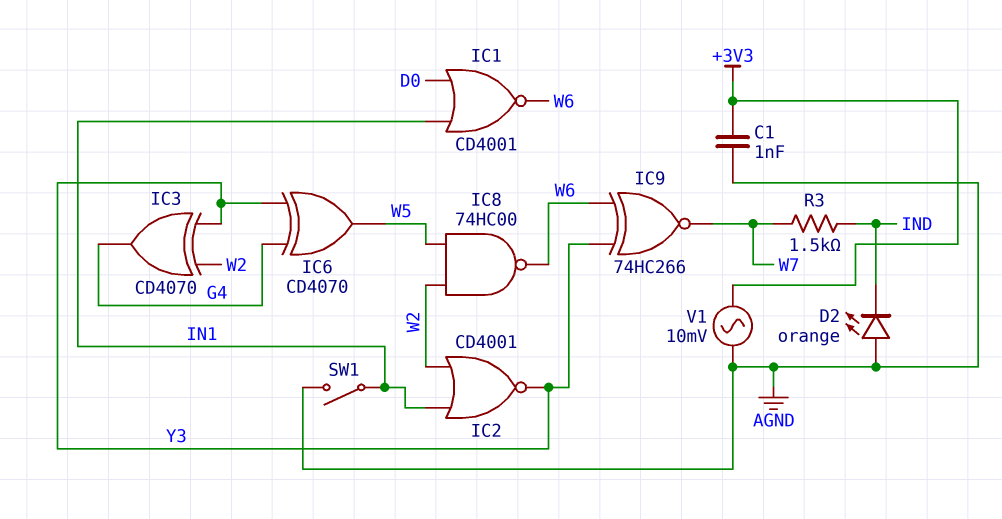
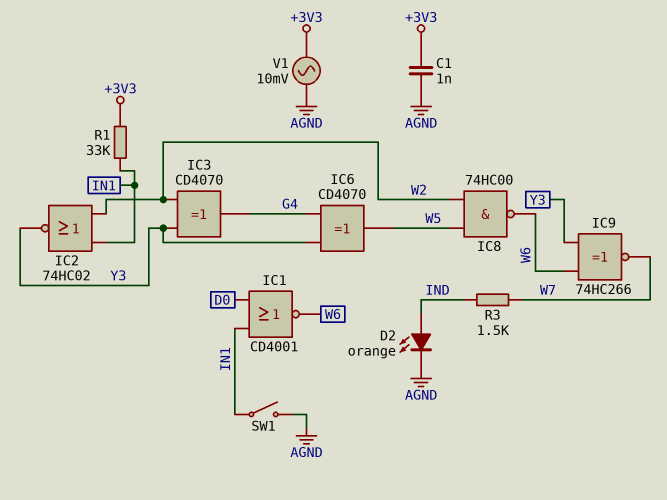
D2: LED orange (A AGND, K IND) -> LED orange (A IND, K AGND)
IC2: NOR CD4001 (in IN1, in W2, out Y3) -> NOR 74HC02 (in IN1, in W2, out Y3)
R1: none -> 33k (+3V3, IN1)

